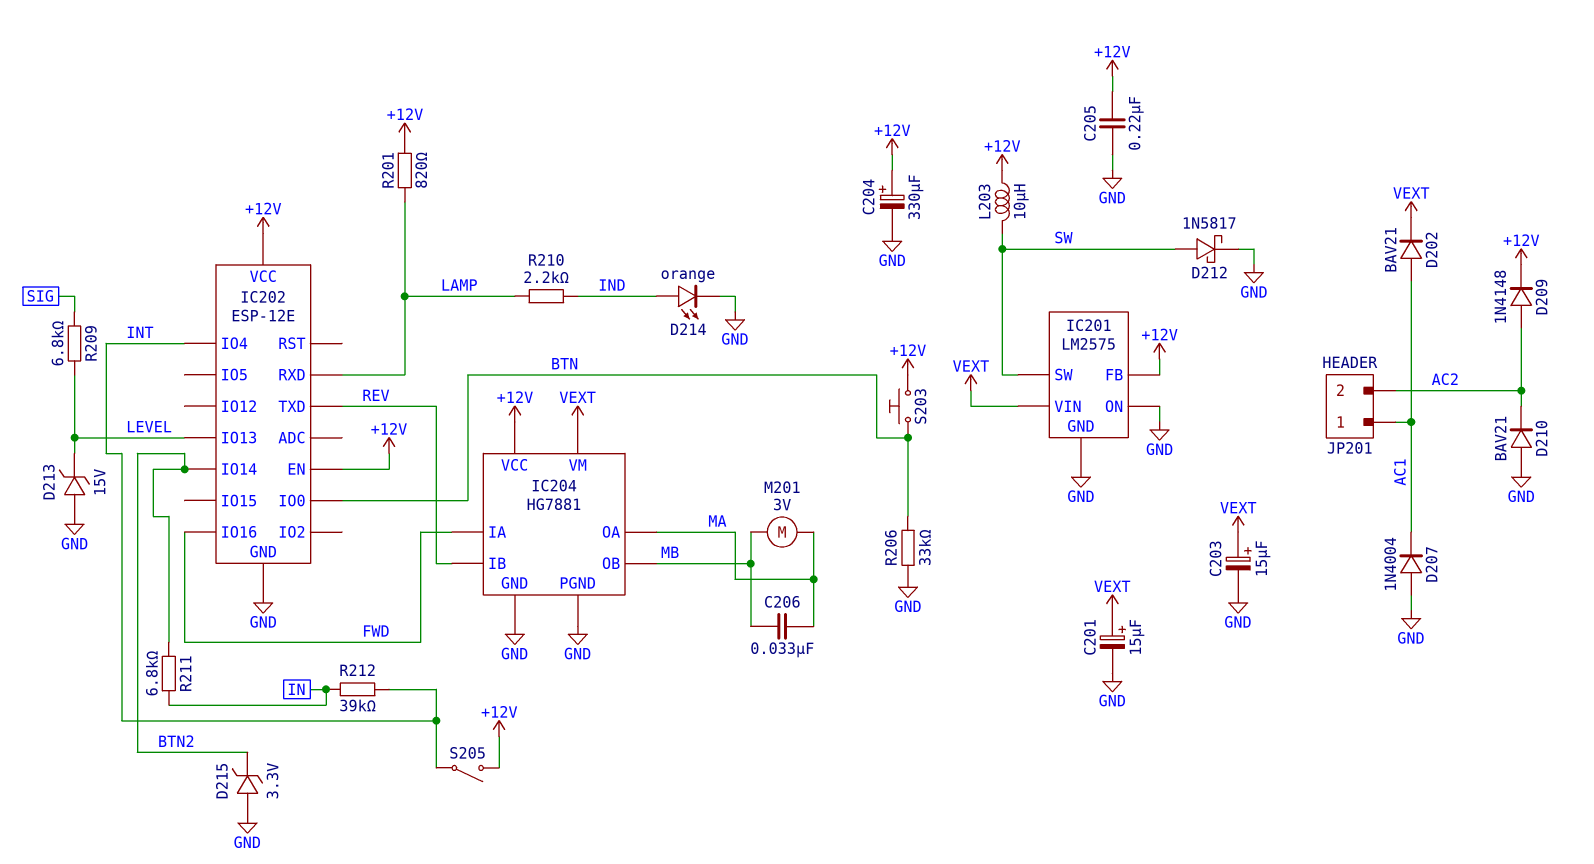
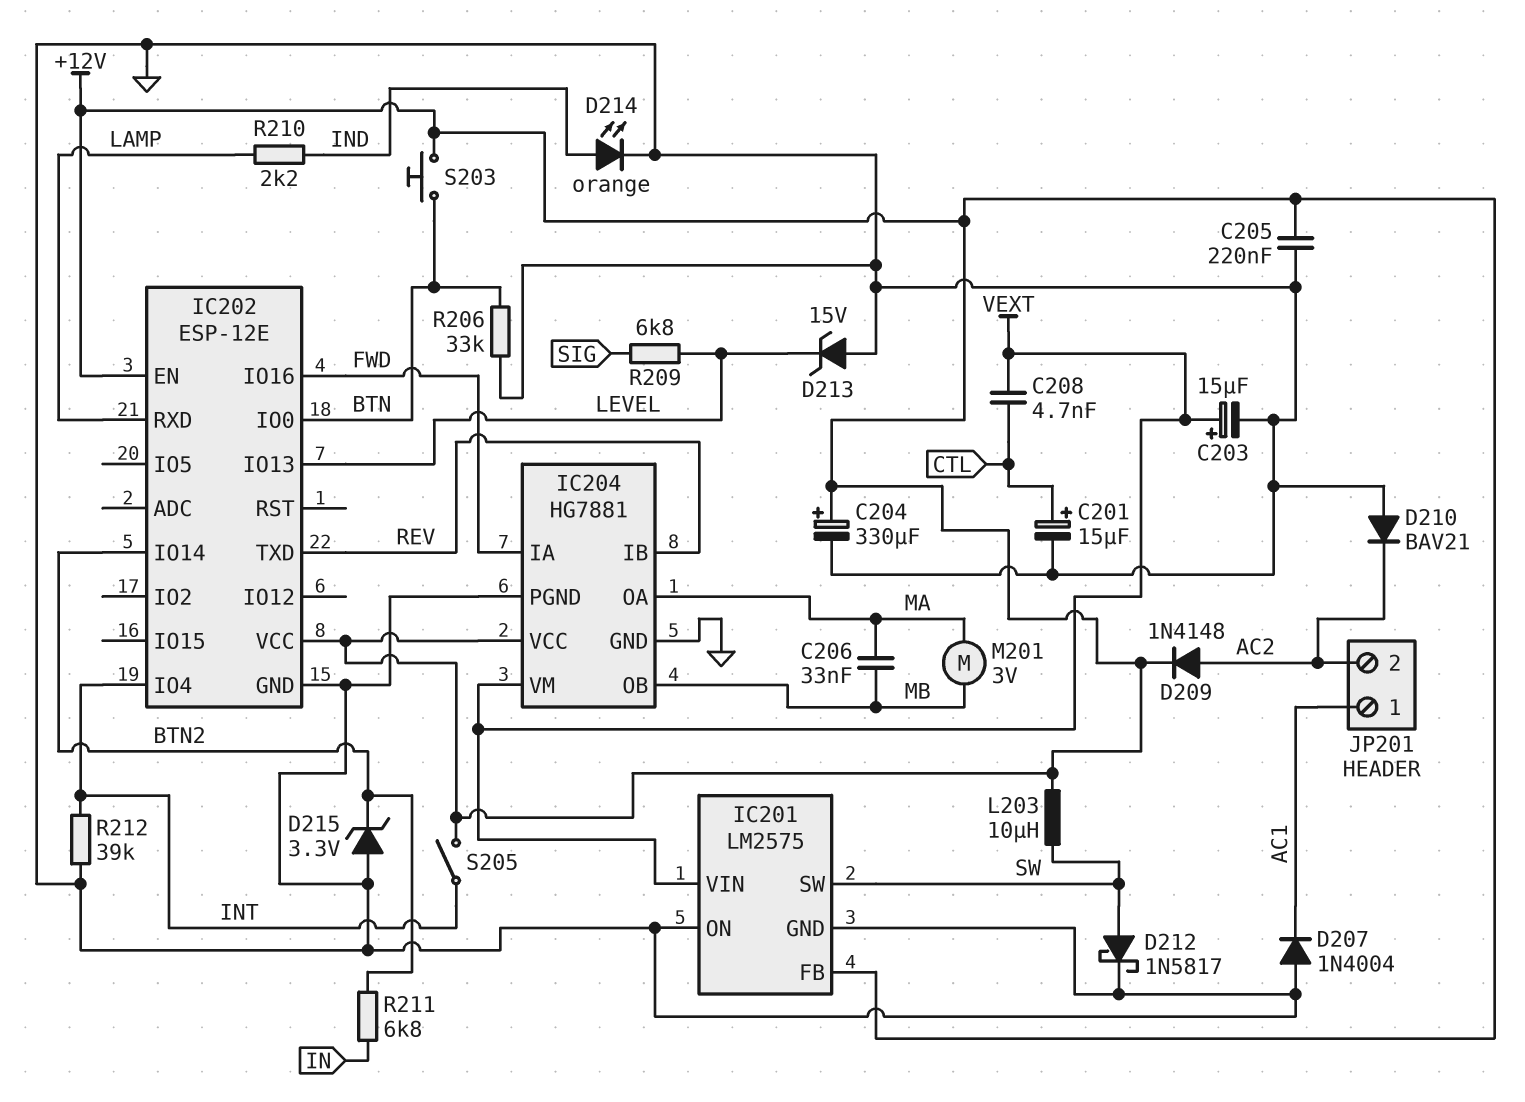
C201: 15uF (plus VEXT, minus GND) -> 15uF (plus CTL, minus GND)
C208: none -> 4.7nF (CTL, VEXT)
D202: diode BAV21 (A AC1, K VEXT) -> none
R201: 820 (+12V, LAMP) -> none
R212: 39k (IN, INT) -> 39k (GND, INT)

